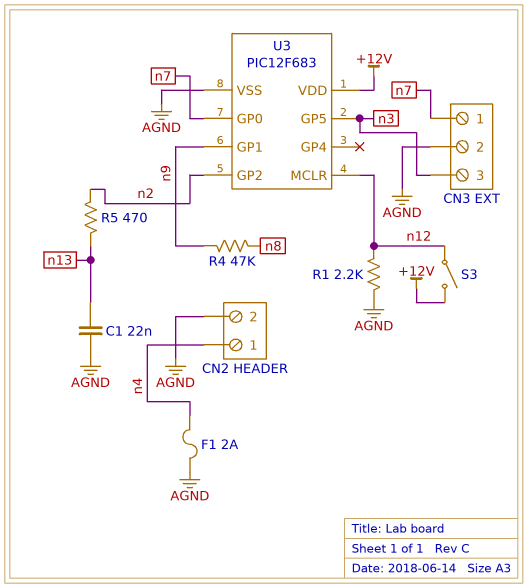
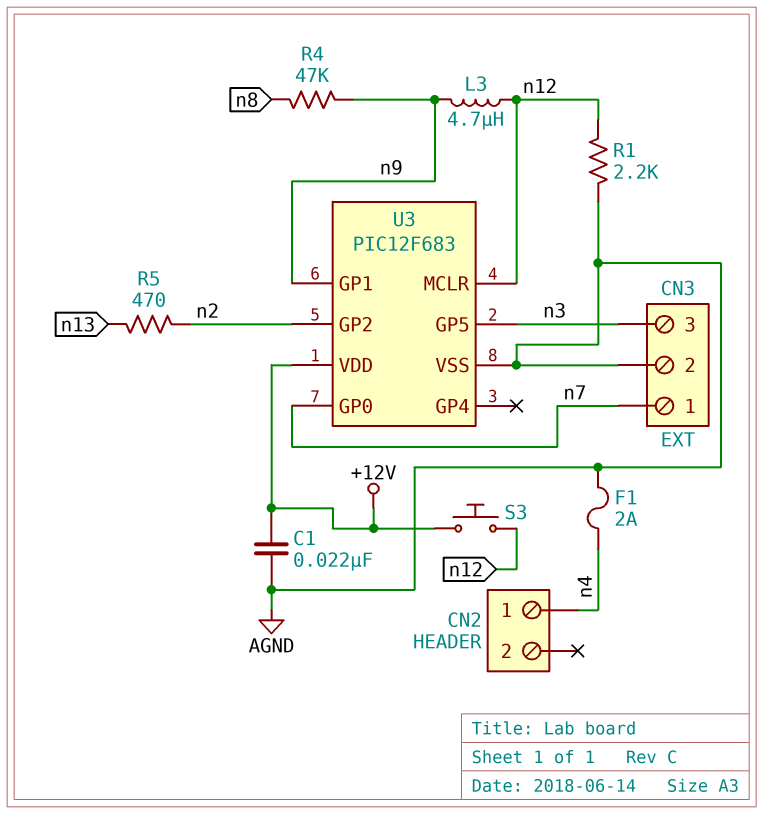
C1: 22nF (AGND, n13) -> 22nF (+12V, AGND)
CN2 pin 2: AGND -> none
L3: none -> 4.7uH (n9, n12)
S3: switch (+12V, n12) -> button (+12V, n12)

